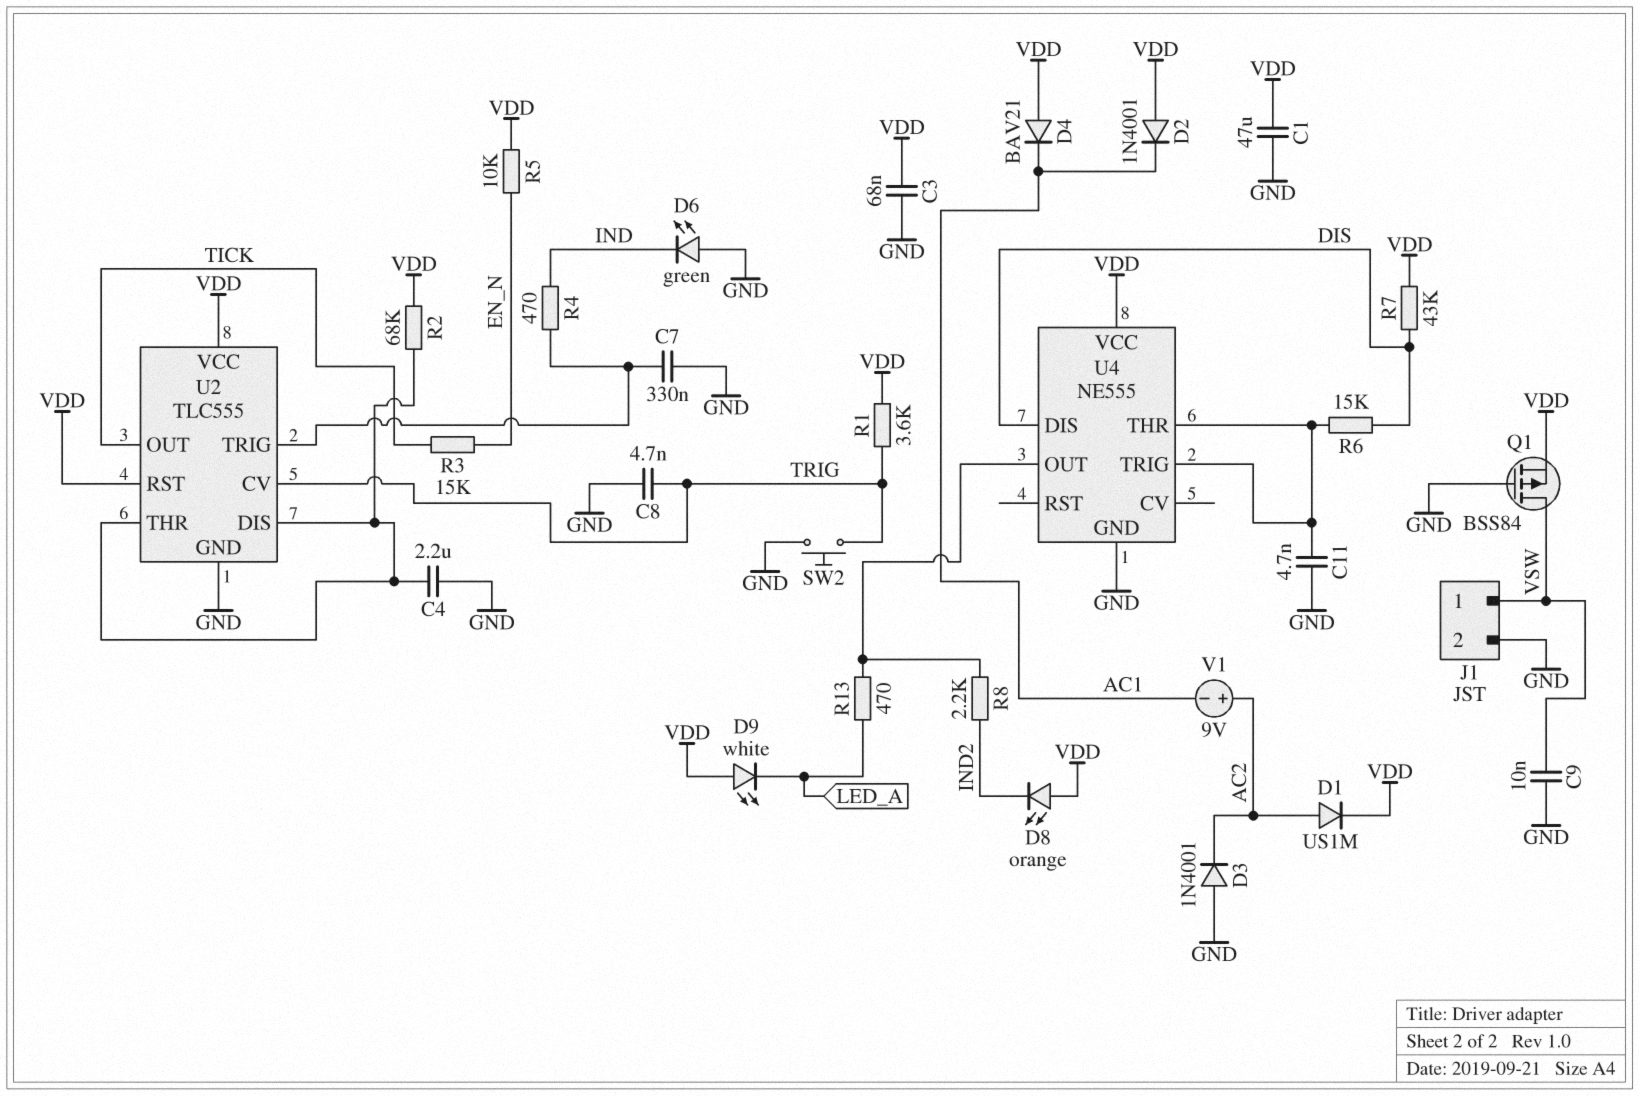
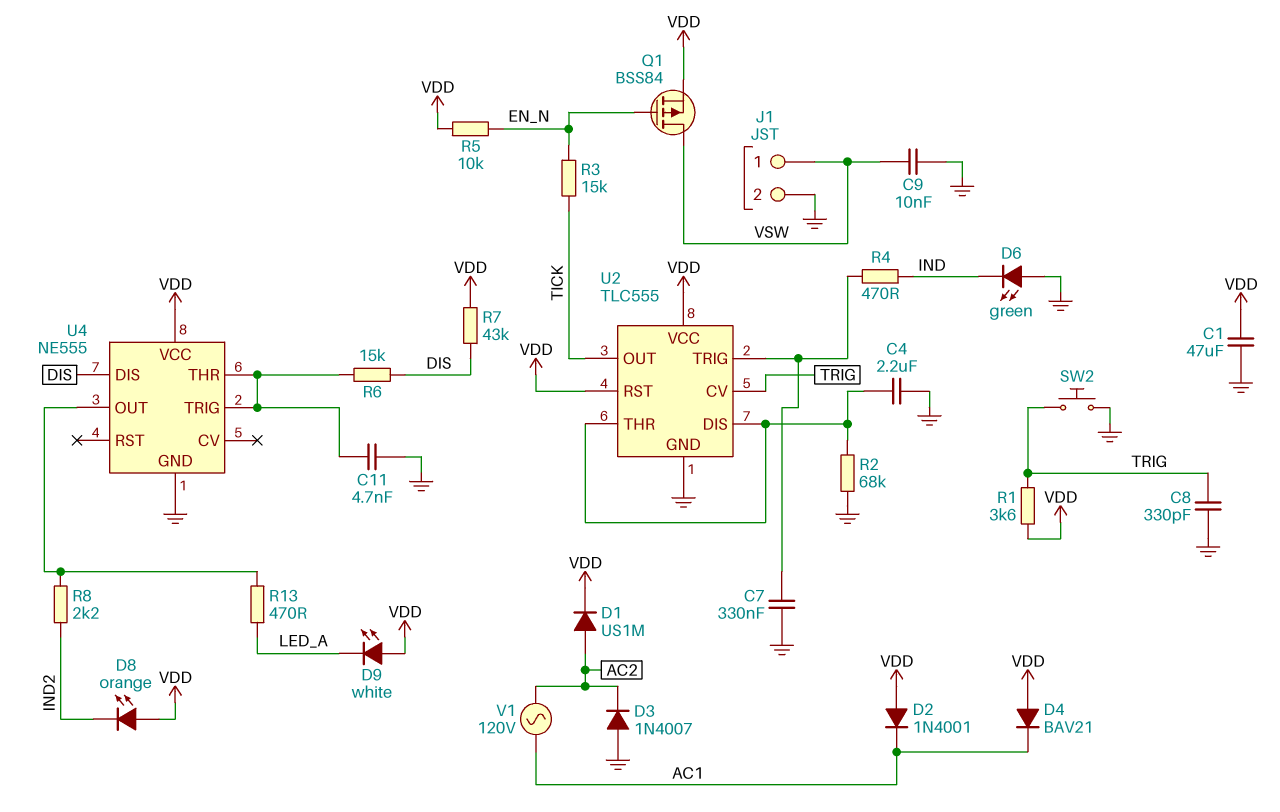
C3: 68nF (GND, VDD) -> none
C8: 4.7nF (GND, TRIG) -> 330pF (GND, TRIG)
D3: diode 1N4001 (A GND, K AC2) -> diode 1N4007 (A GND, K AC2)
Q1: PMOS BSS84 (G GND, D VSW, S VDD) -> PMOS BSS84 (G EN_N, D VSW, S VDD)
R2: 68k (U2/DIS, VDD) -> 68k (GND, U2/DIS)
V1: 9V (plus AC2, minus AC1) -> AC 120V (AC1, AC2)

